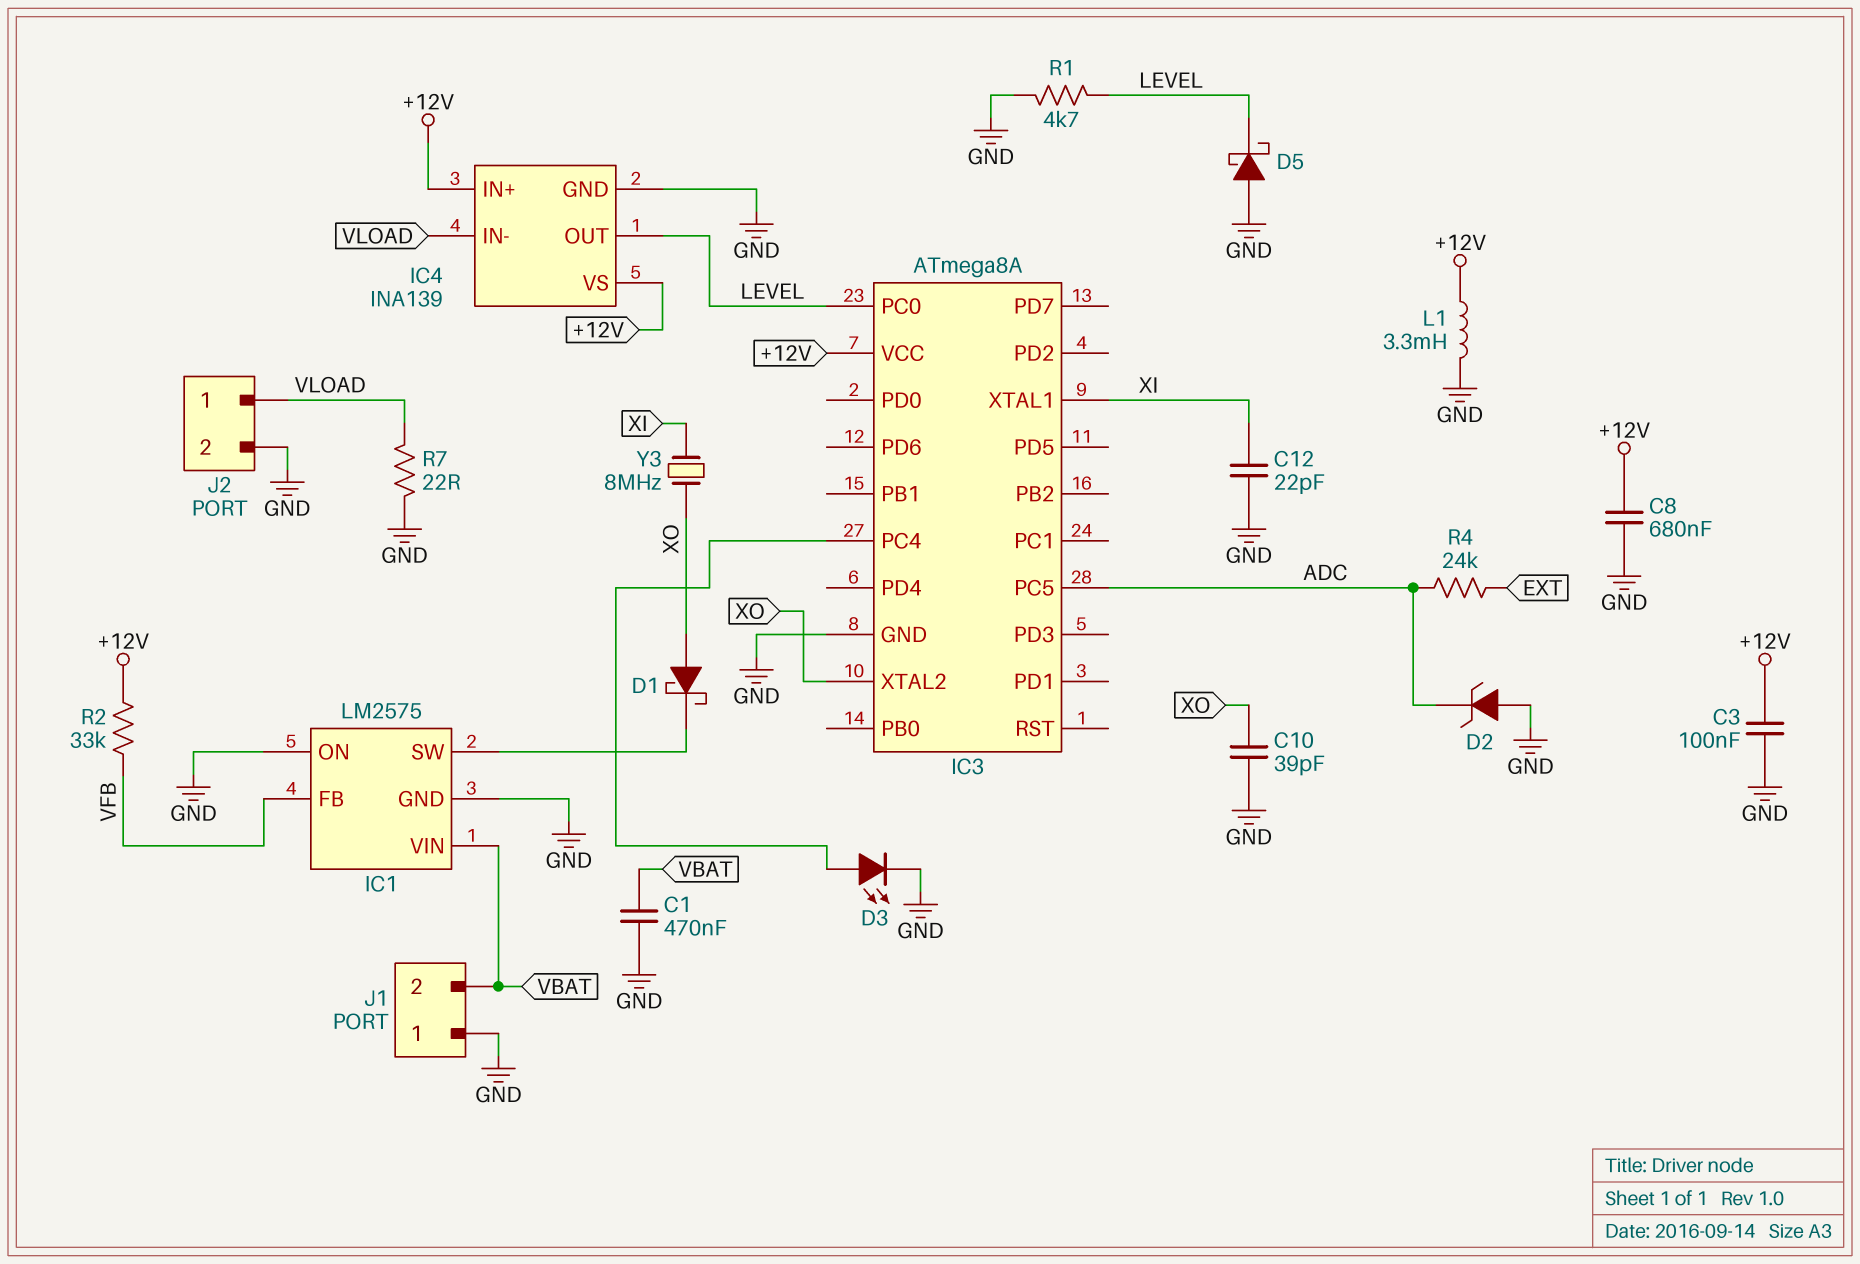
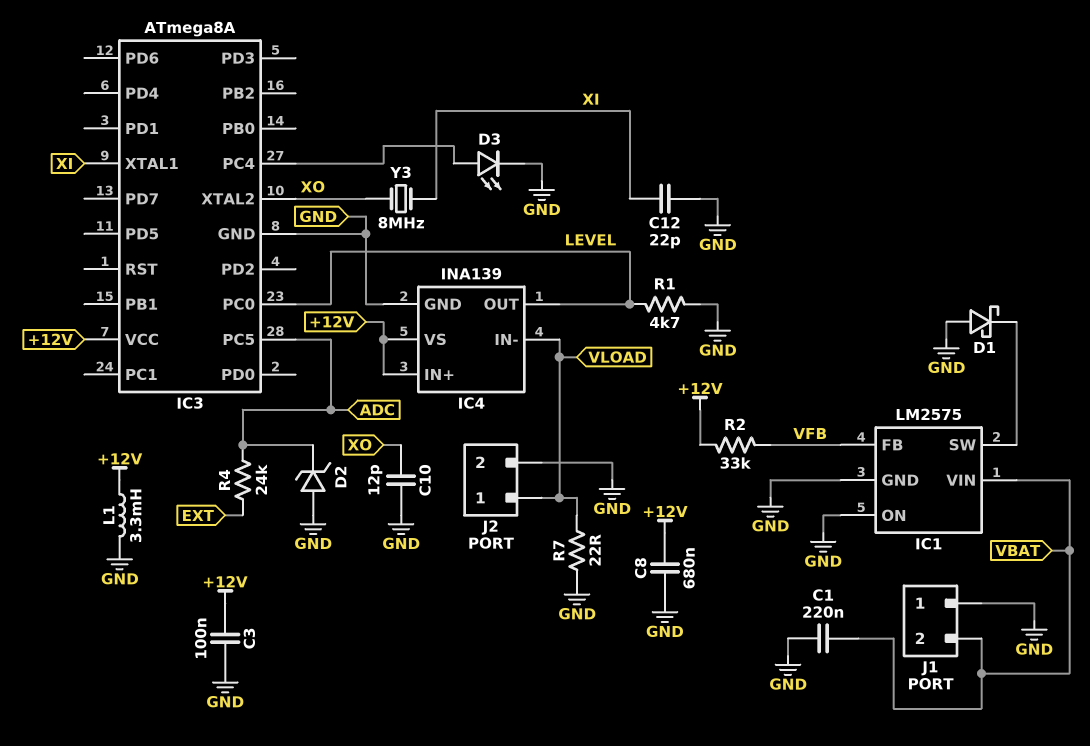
C1: 470nF (GND, VBAT) -> 220nF (GND, VBAT)
C10: 39pF (GND, XO) -> 12pF (GND, XO)
D1: schottky (A XO, K IC1/SW) -> schottky (A GND, K IC1/SW)
D5: schottky (A GND, K LEVEL) -> none

